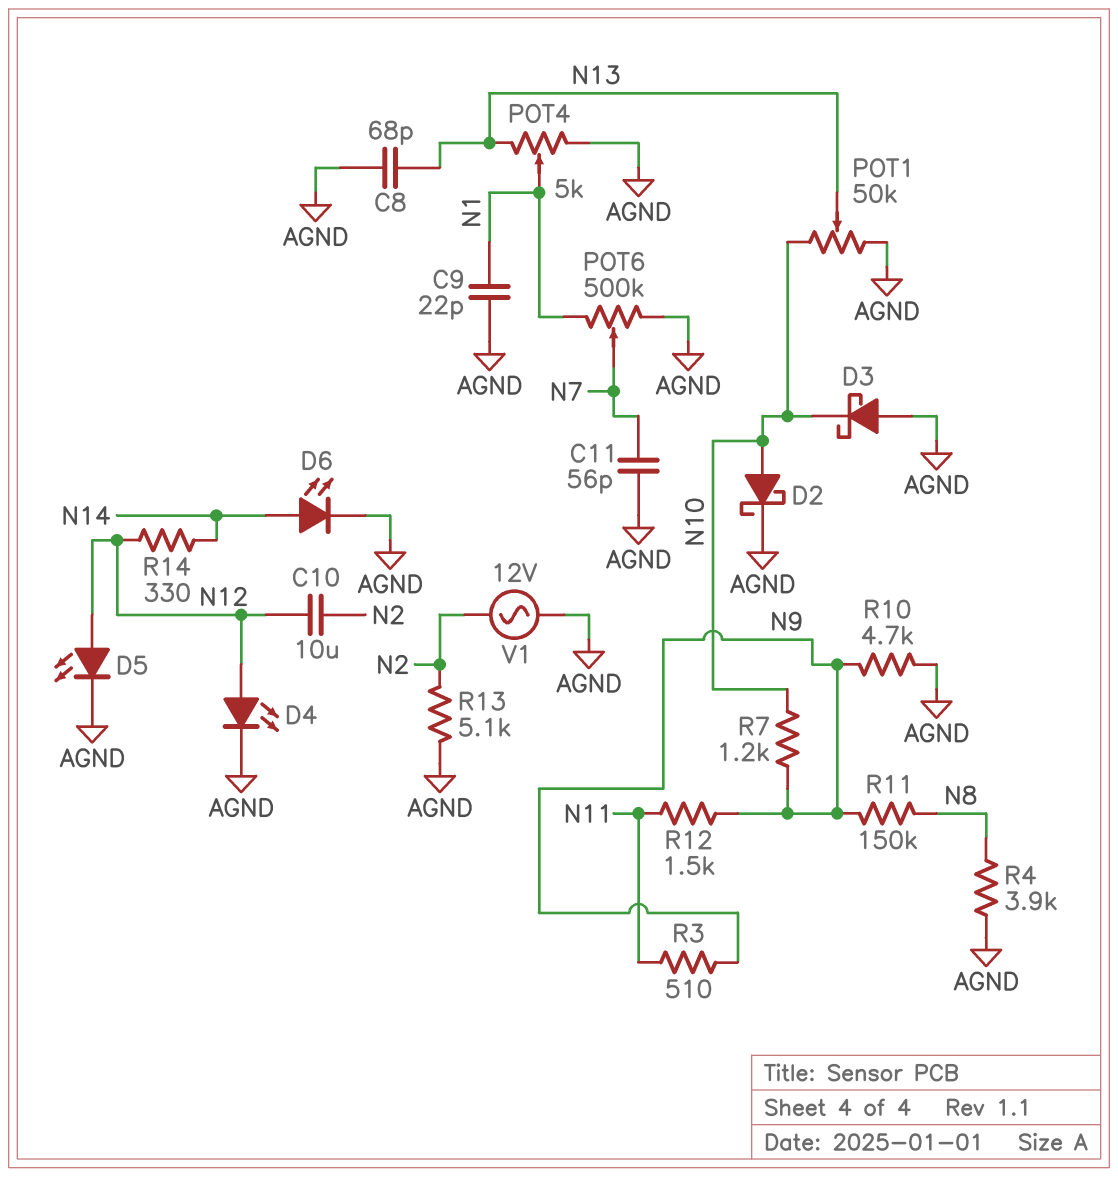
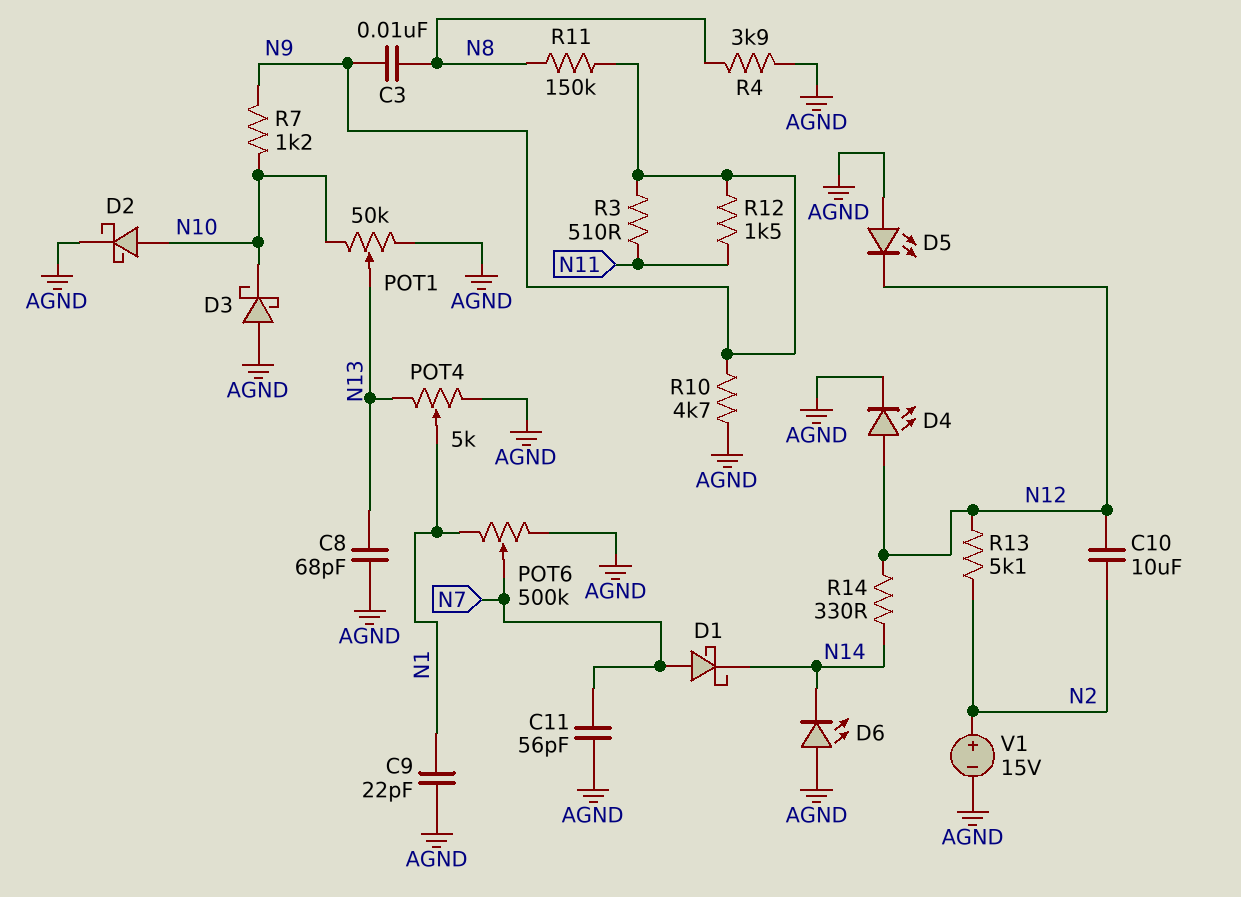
C3: none -> 10nF (N8, N9)
D1: none -> schottky (A N7, K N14)
D5: LED (A N12, K AGND) -> LED (A AGND, K N12)
D6: LED (A N14, K AGND) -> LED (A AGND, K N14)
R13: 5.1k (AGND, N2) -> 5.1k (N2, N12)
V1: AC 12V (AGND, N2) -> 15V (plus N2, minus AGND)

